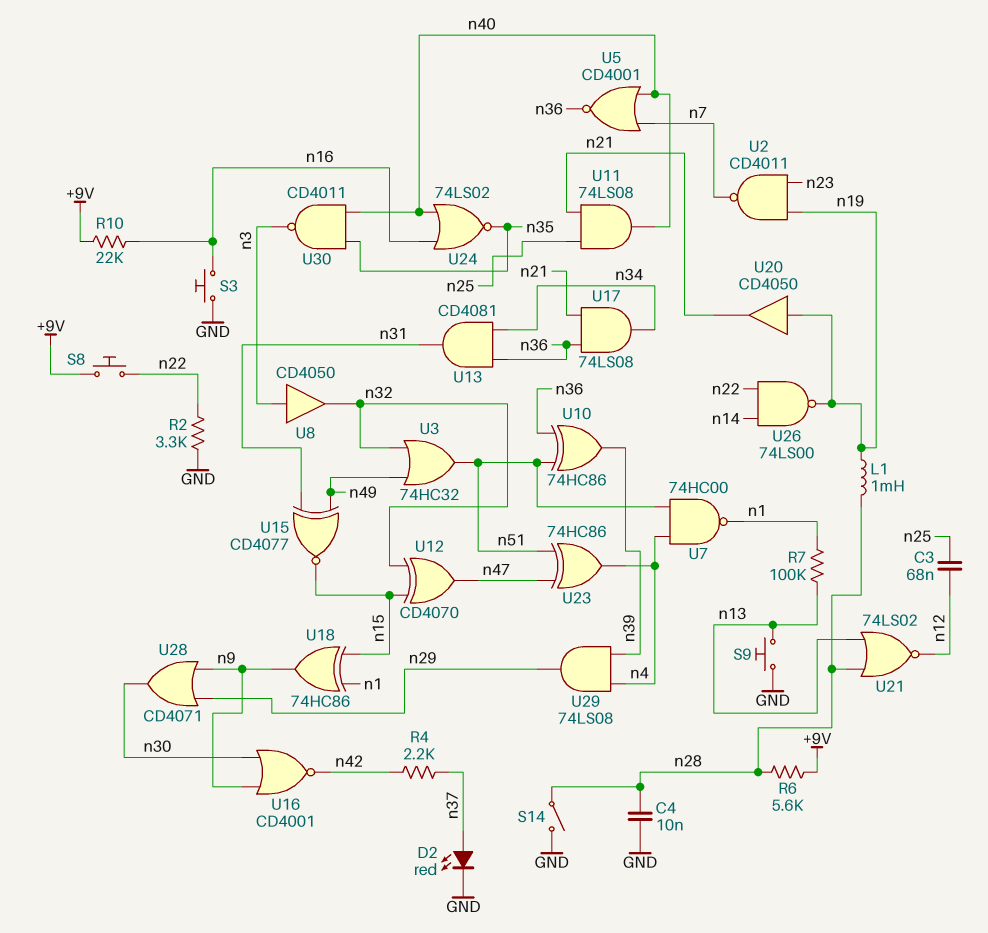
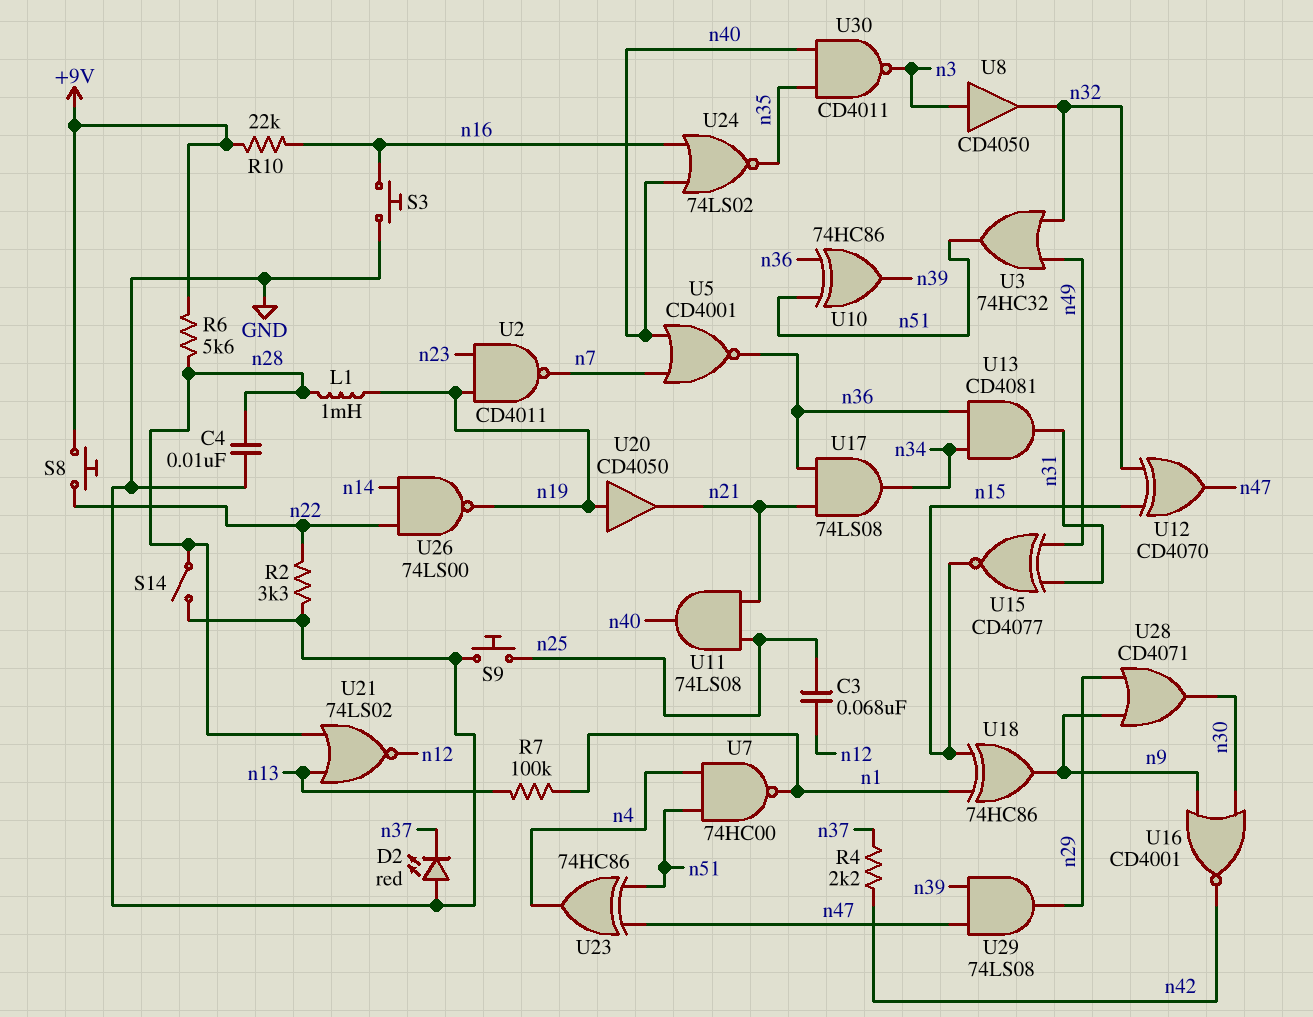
D2: LED red (A n37, K GND) -> LED red (A GND, K n37)
S9: button (GND, n13) -> button (GND, n25)
U29: AND 74LS08 (in n4, in n39, out n29) -> AND 74LS08 (in n39, in n47, out n29)

